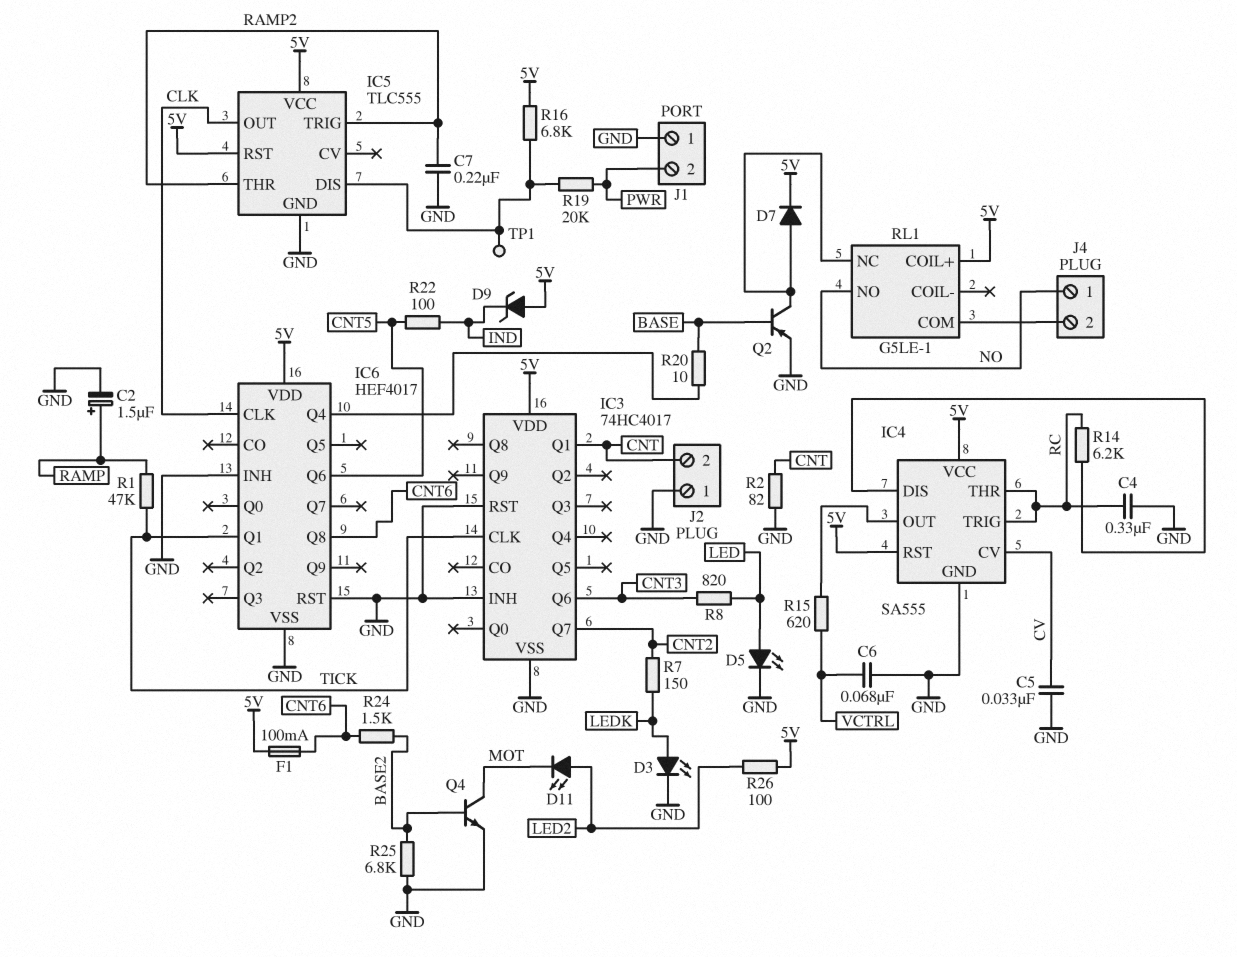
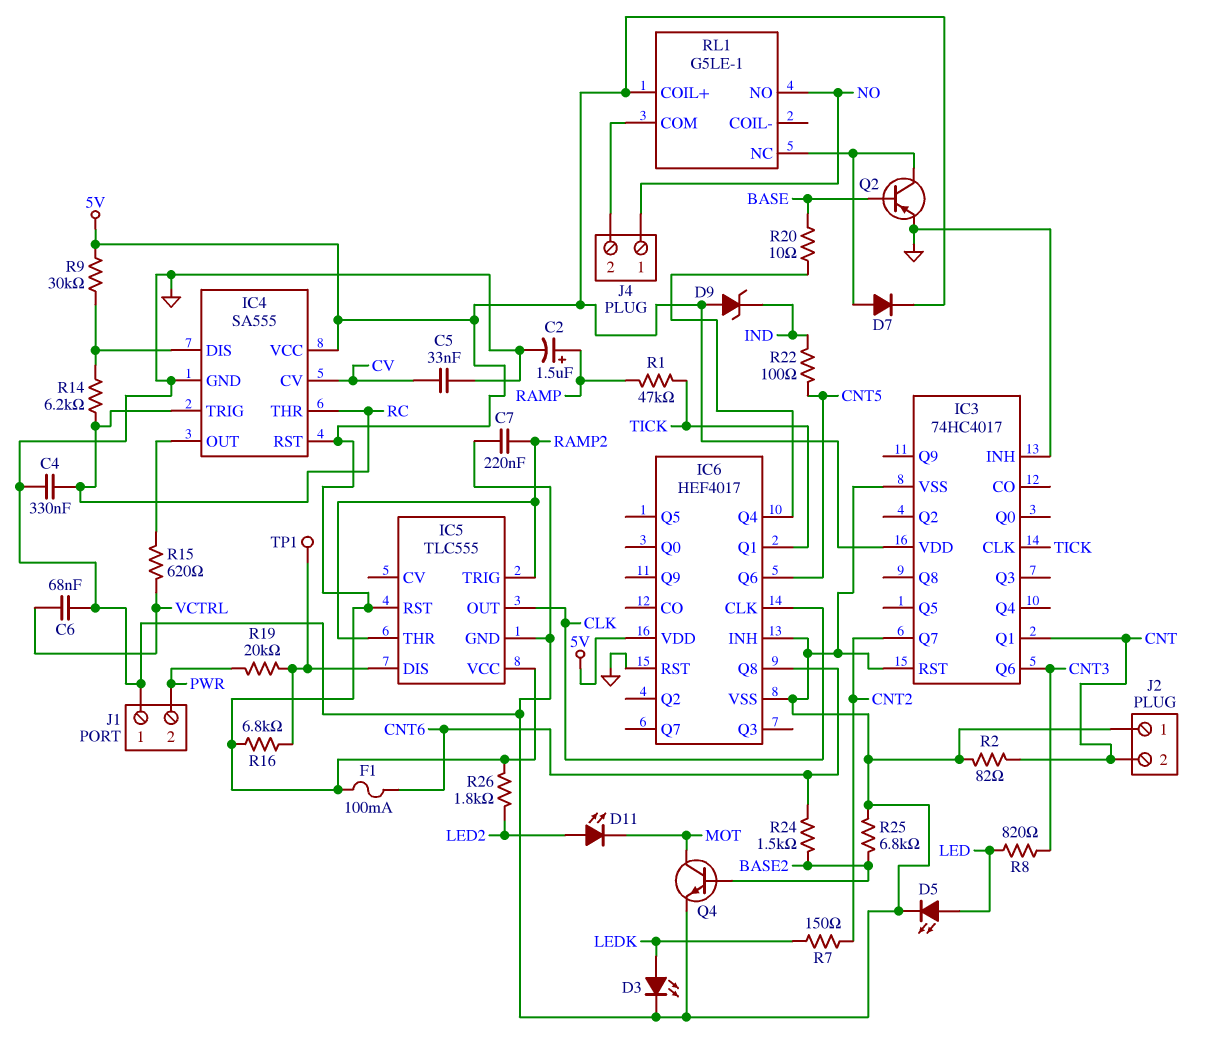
R9: none -> 30k (5V, IC4/DIS)
R26: 100 (5V, LED2) -> 1.8k (5V, LED2)

